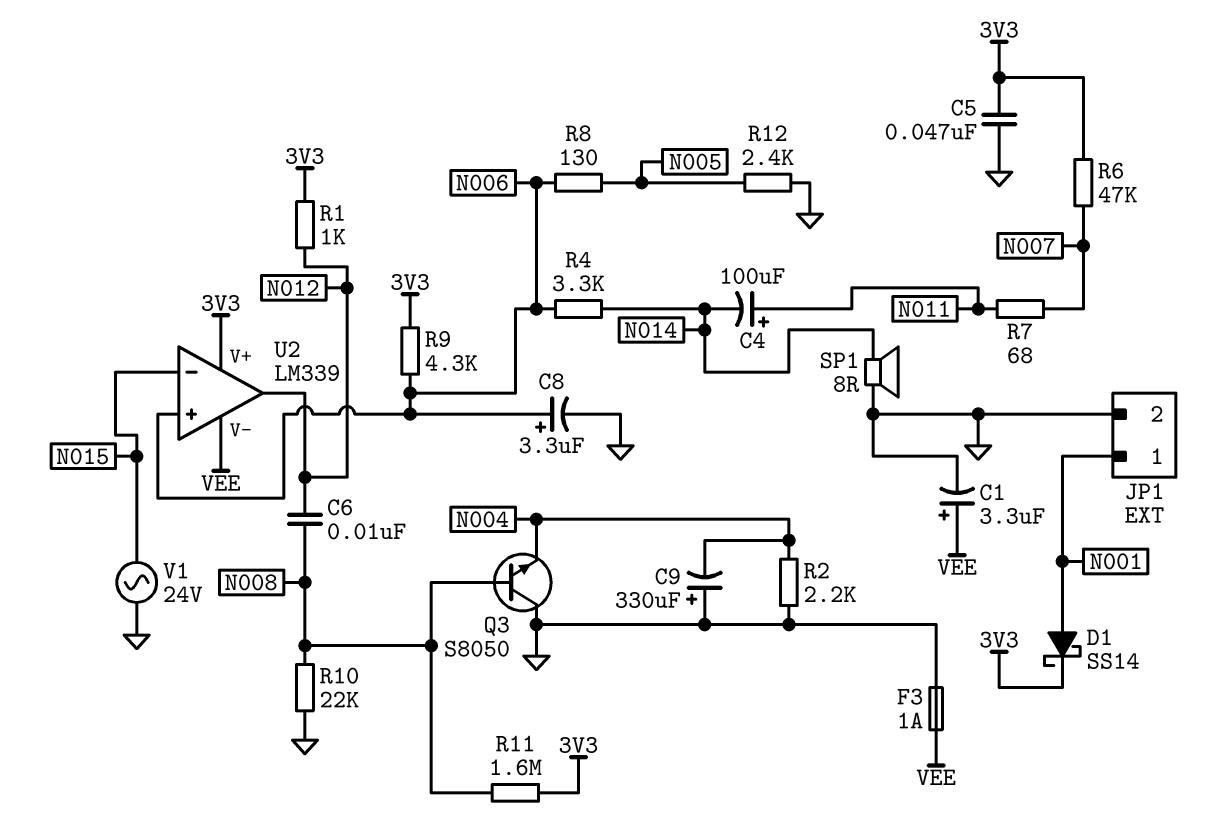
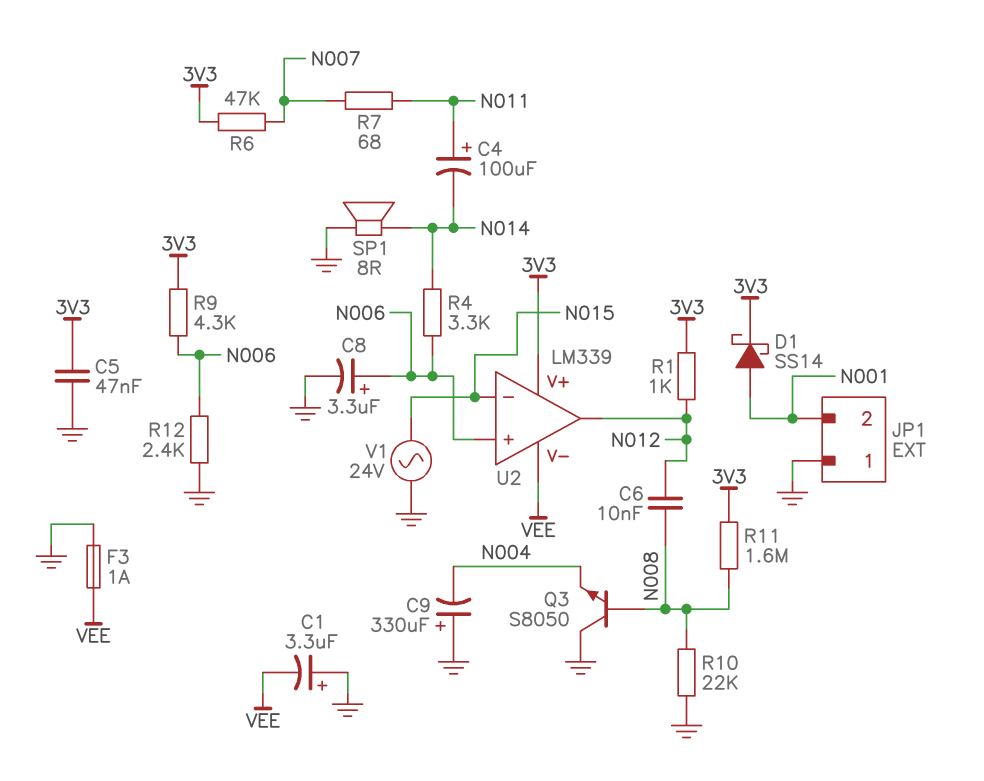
C1: 3.3uF (plus VEE, minus GND) -> 3.3uF (plus GND, minus VEE)
JP1 pin 1: N001 -> GND
JP1 pin 2: GND -> N001
R2: 2.2k (GND, N004) -> none
R8: 130 (N005, N006) -> none
R12: 2.4k (GND, N005) -> 2.4k (GND, N006)

